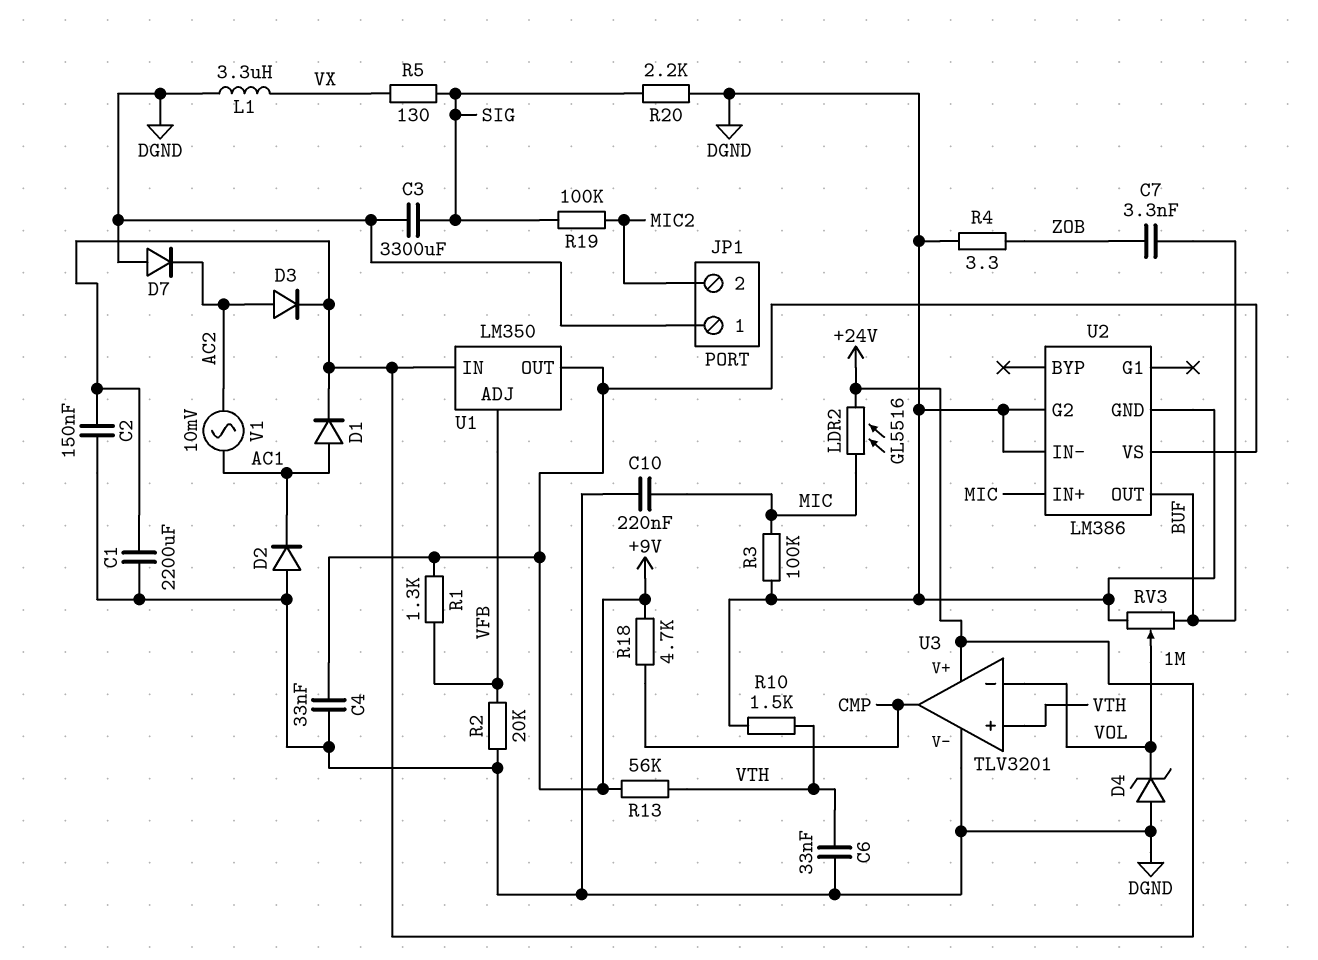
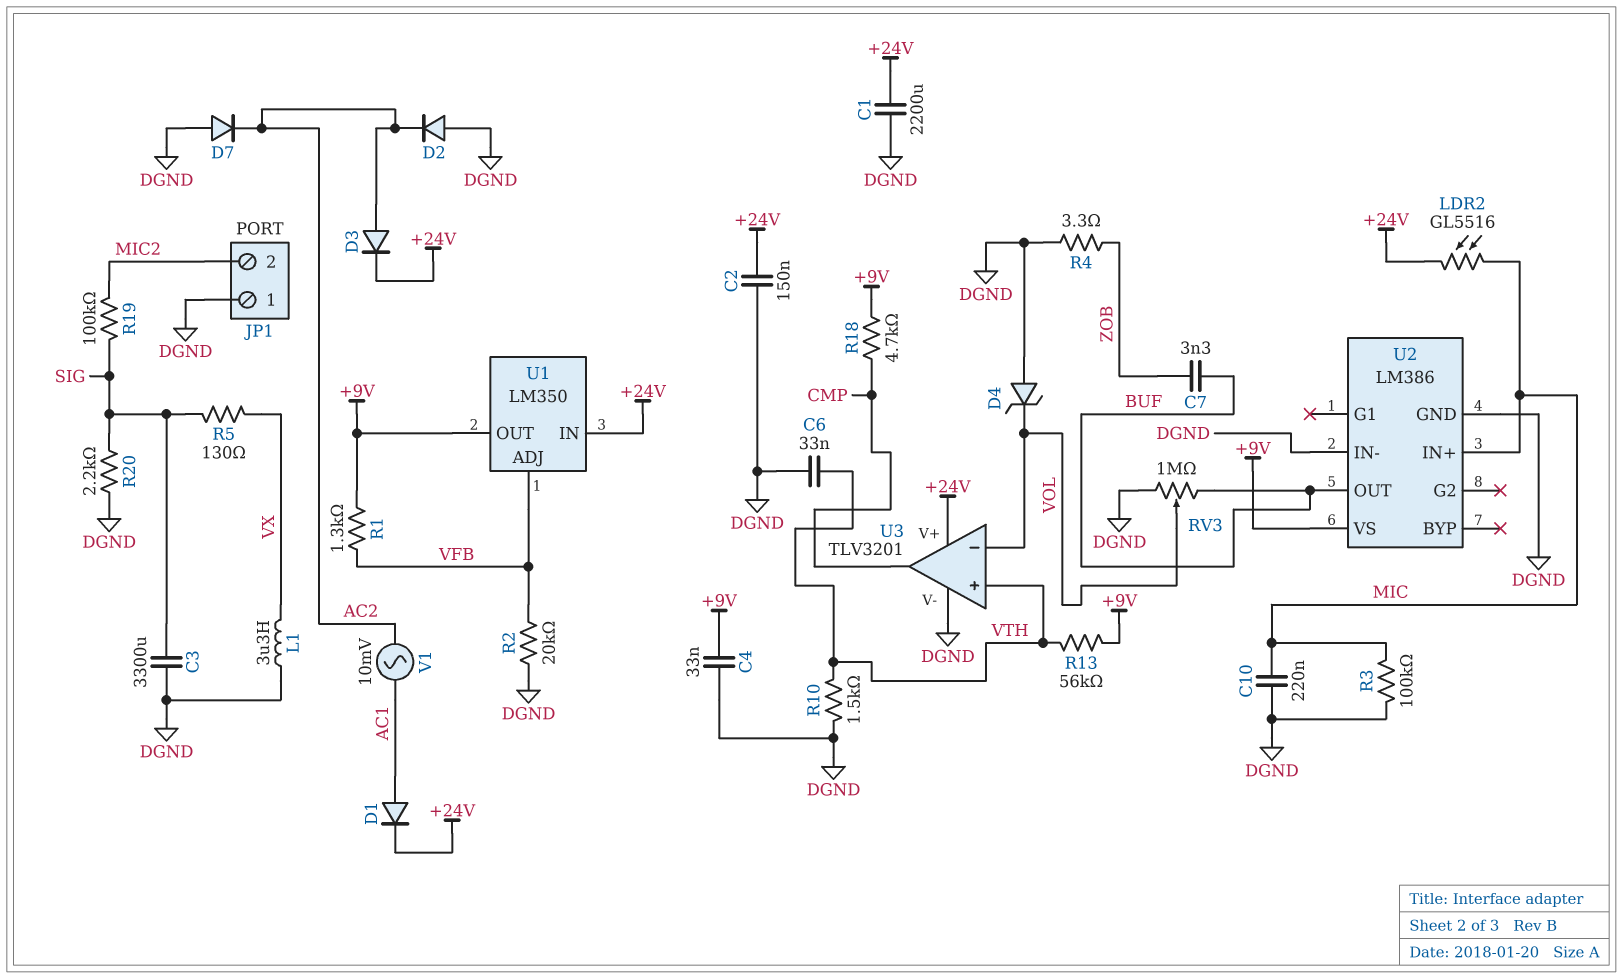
D2: diode (A DGND, K AC1) -> diode (A DGND, K AC2)
U2 pin G2: DGND -> none

